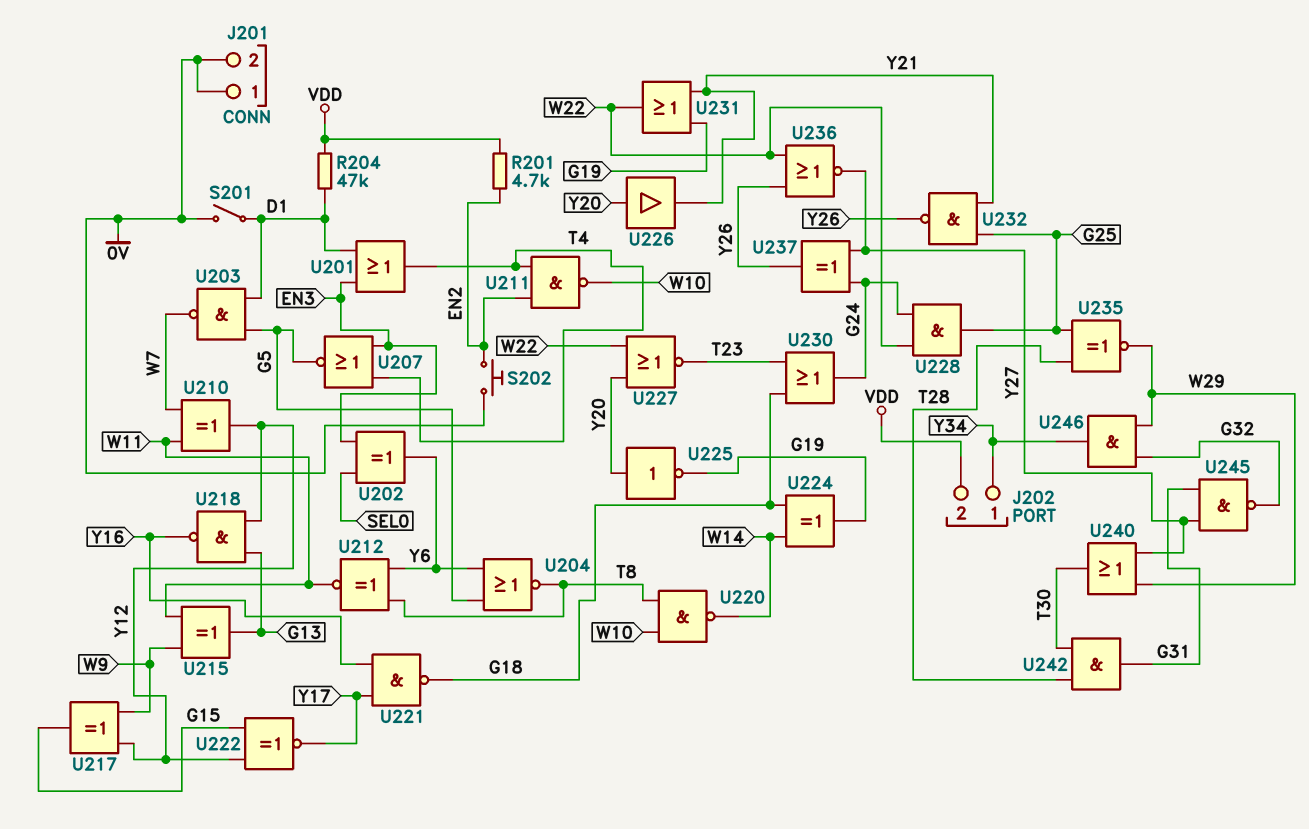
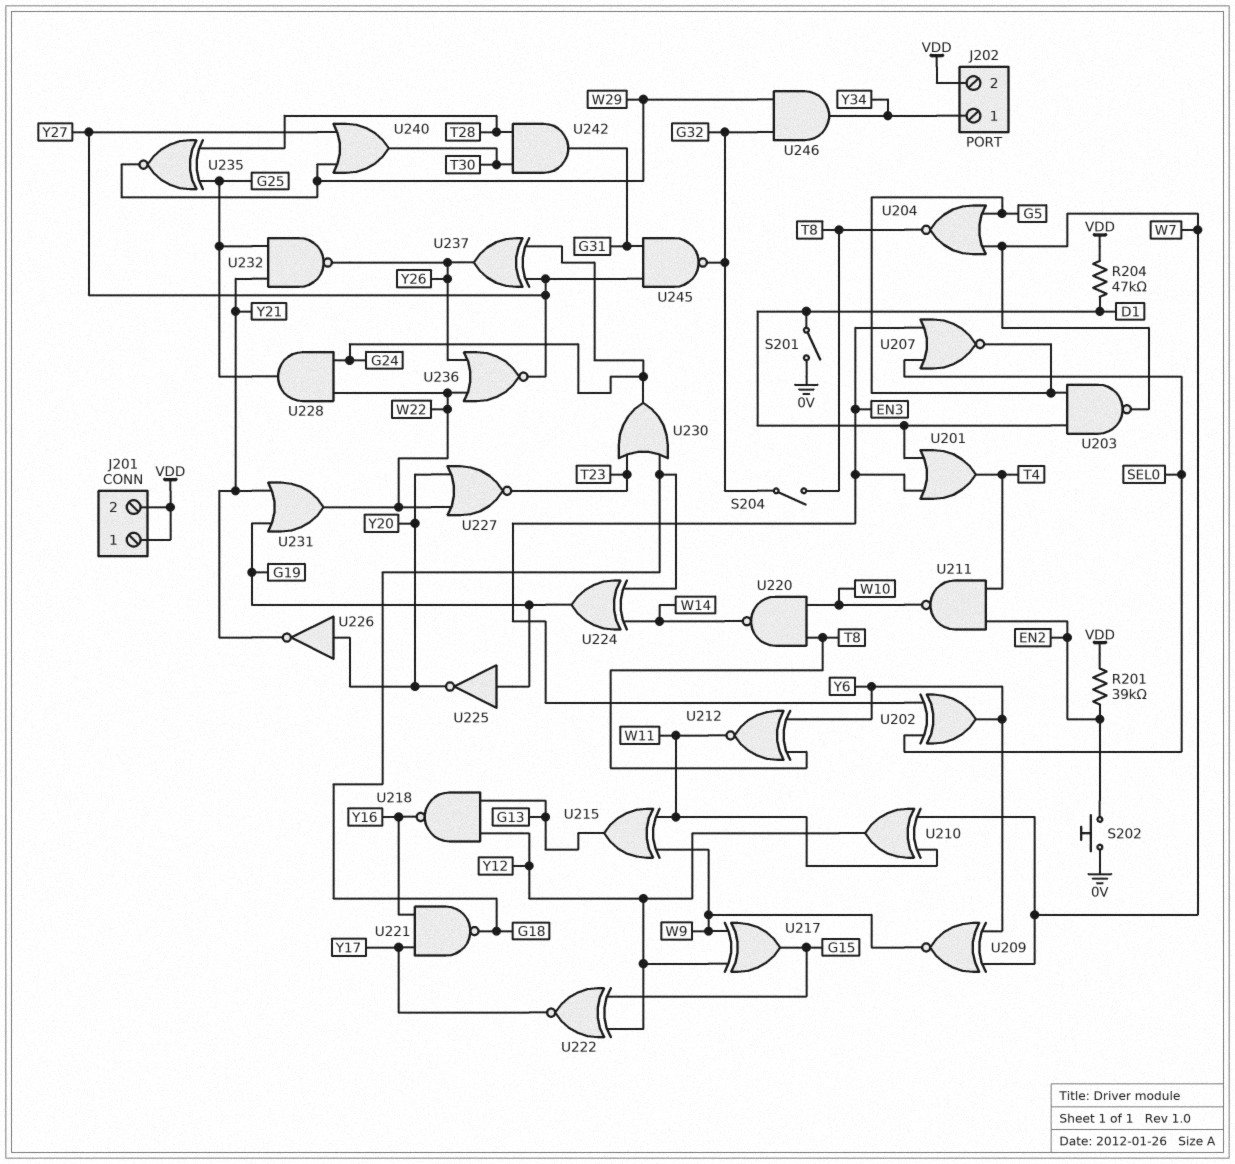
J201 pin 1: 0V -> VDD
J201 pin 2: 0V -> VDD
R201: 4.7k (EN2, VDD) -> 39k (EN2, VDD)
S204: none -> switch (G32, T8)
U204: NOR (in G5, in Y6, out T8) -> NOR (in G5, in W7, out T8)
U207: NOR (in EN3, in T4, out G5) -> NOR (in EN3, in SEL0, out G5)
U209: none -> XNOR (in W7, in Y6, out W9)
U225: NOT (in Y20, out G19) -> NOT (in G19, out Y20)
U226: buffer (in Y20, out Y21) -> NOT (in Y20, out Y21)

